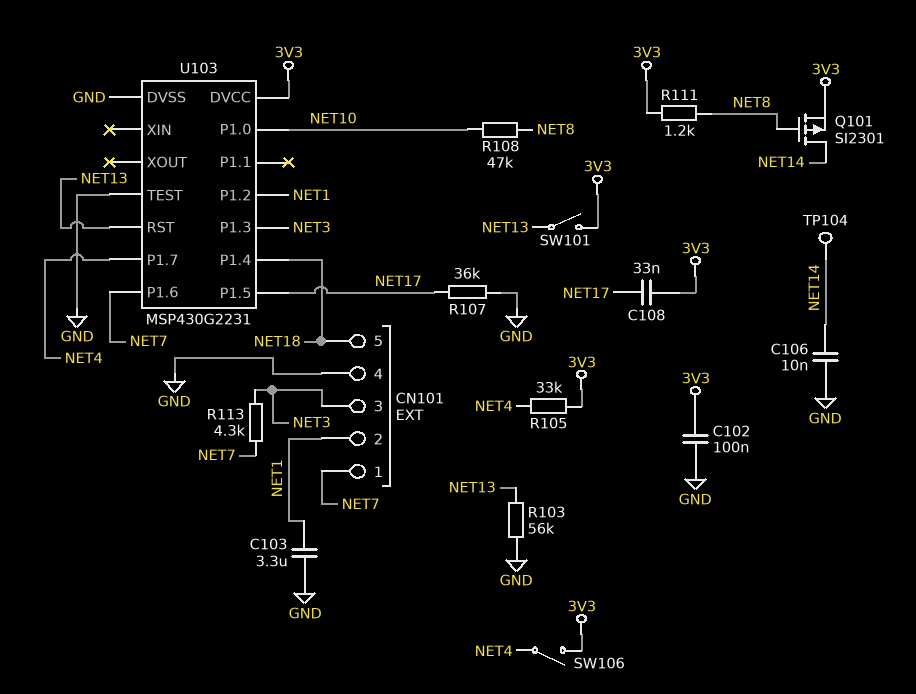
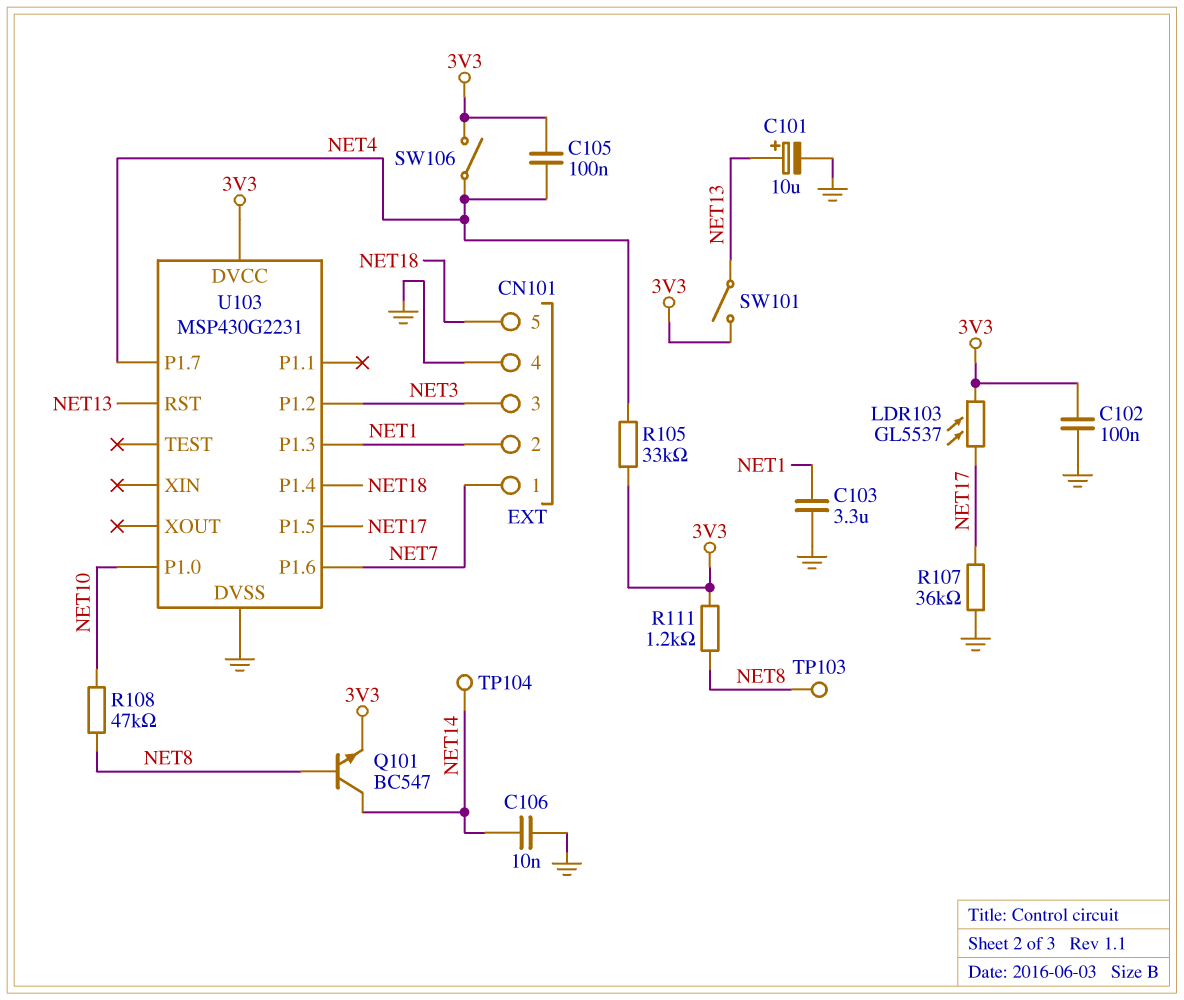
C101: none -> 10uF (plus NET13, minus GND)
C105: none -> 100nF (3V3, NET4)
C108: 33nF (3V3, NET17) -> none
LDR103: none -> GL5537 (3V3, NET17)
Q101: PMOS SI2301 (G NET8, D NET14, S 3V3) -> NPN BC547 (B NET8, C NET14, E 3V3)
R103: 56k (GND, NET13) -> none
R113: 4.3k (NET3, NET7) -> none
TP103: none -> test point (NET8)
U103 pin P1.2: NET1 -> NET3
U103 pin P1.3: NET3 -> NET1
U103 pin TEST: GND -> none

